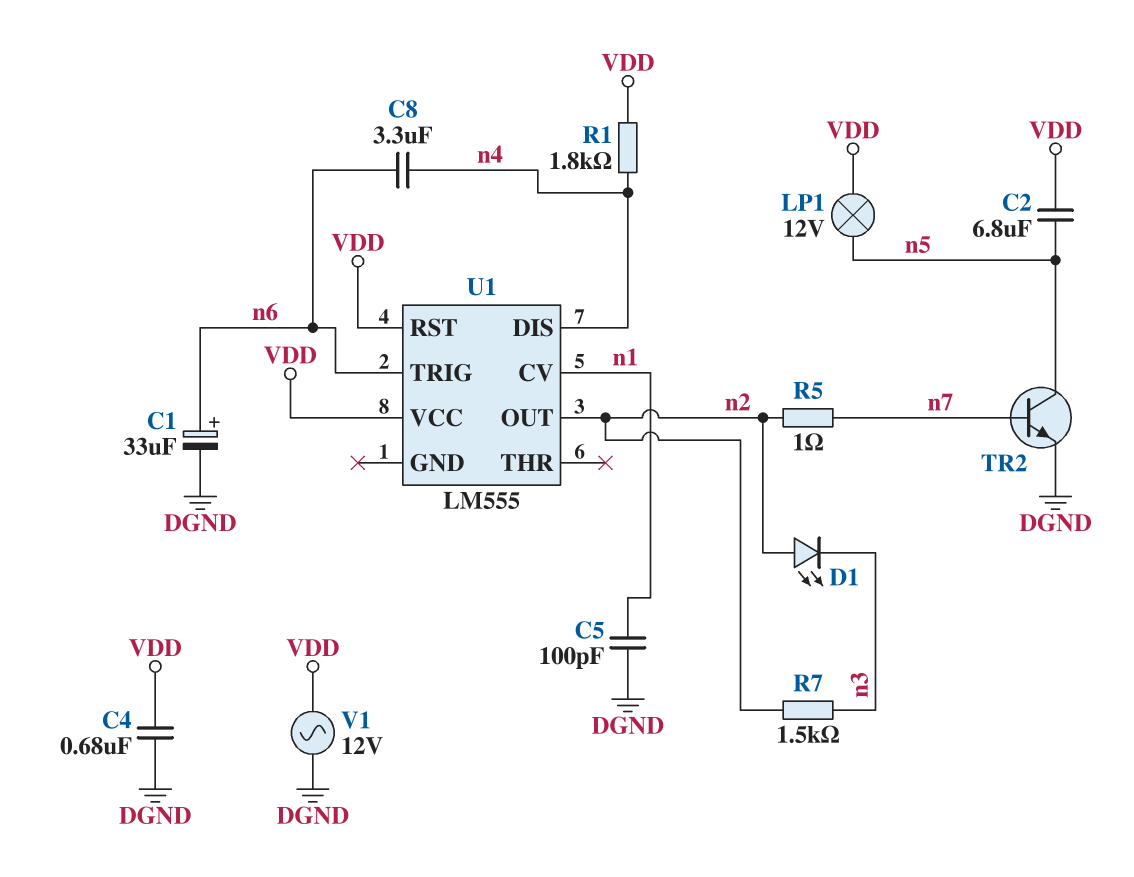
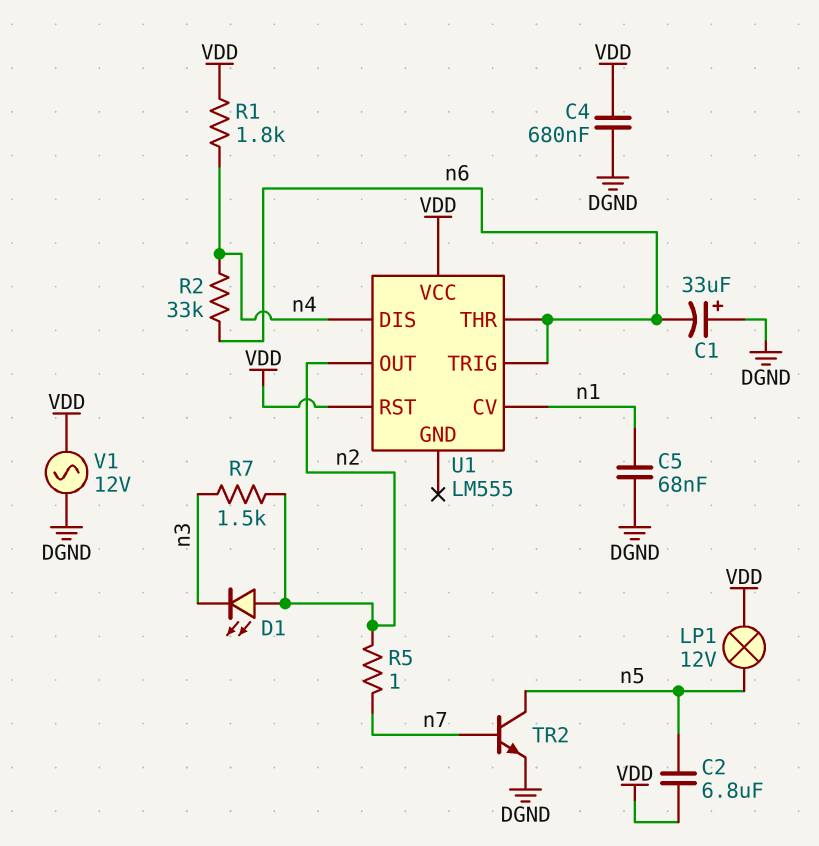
C1: 33uF (plus n6, minus DGND) -> 33uF (plus DGND, minus n6)
C5: 100pF (DGND, n1) -> 68nF (DGND, n1)
C8: 3.3uF (n4, n6) -> none
R2: none -> 33k (n4, n6)
U1 pin THR: none -> n6

